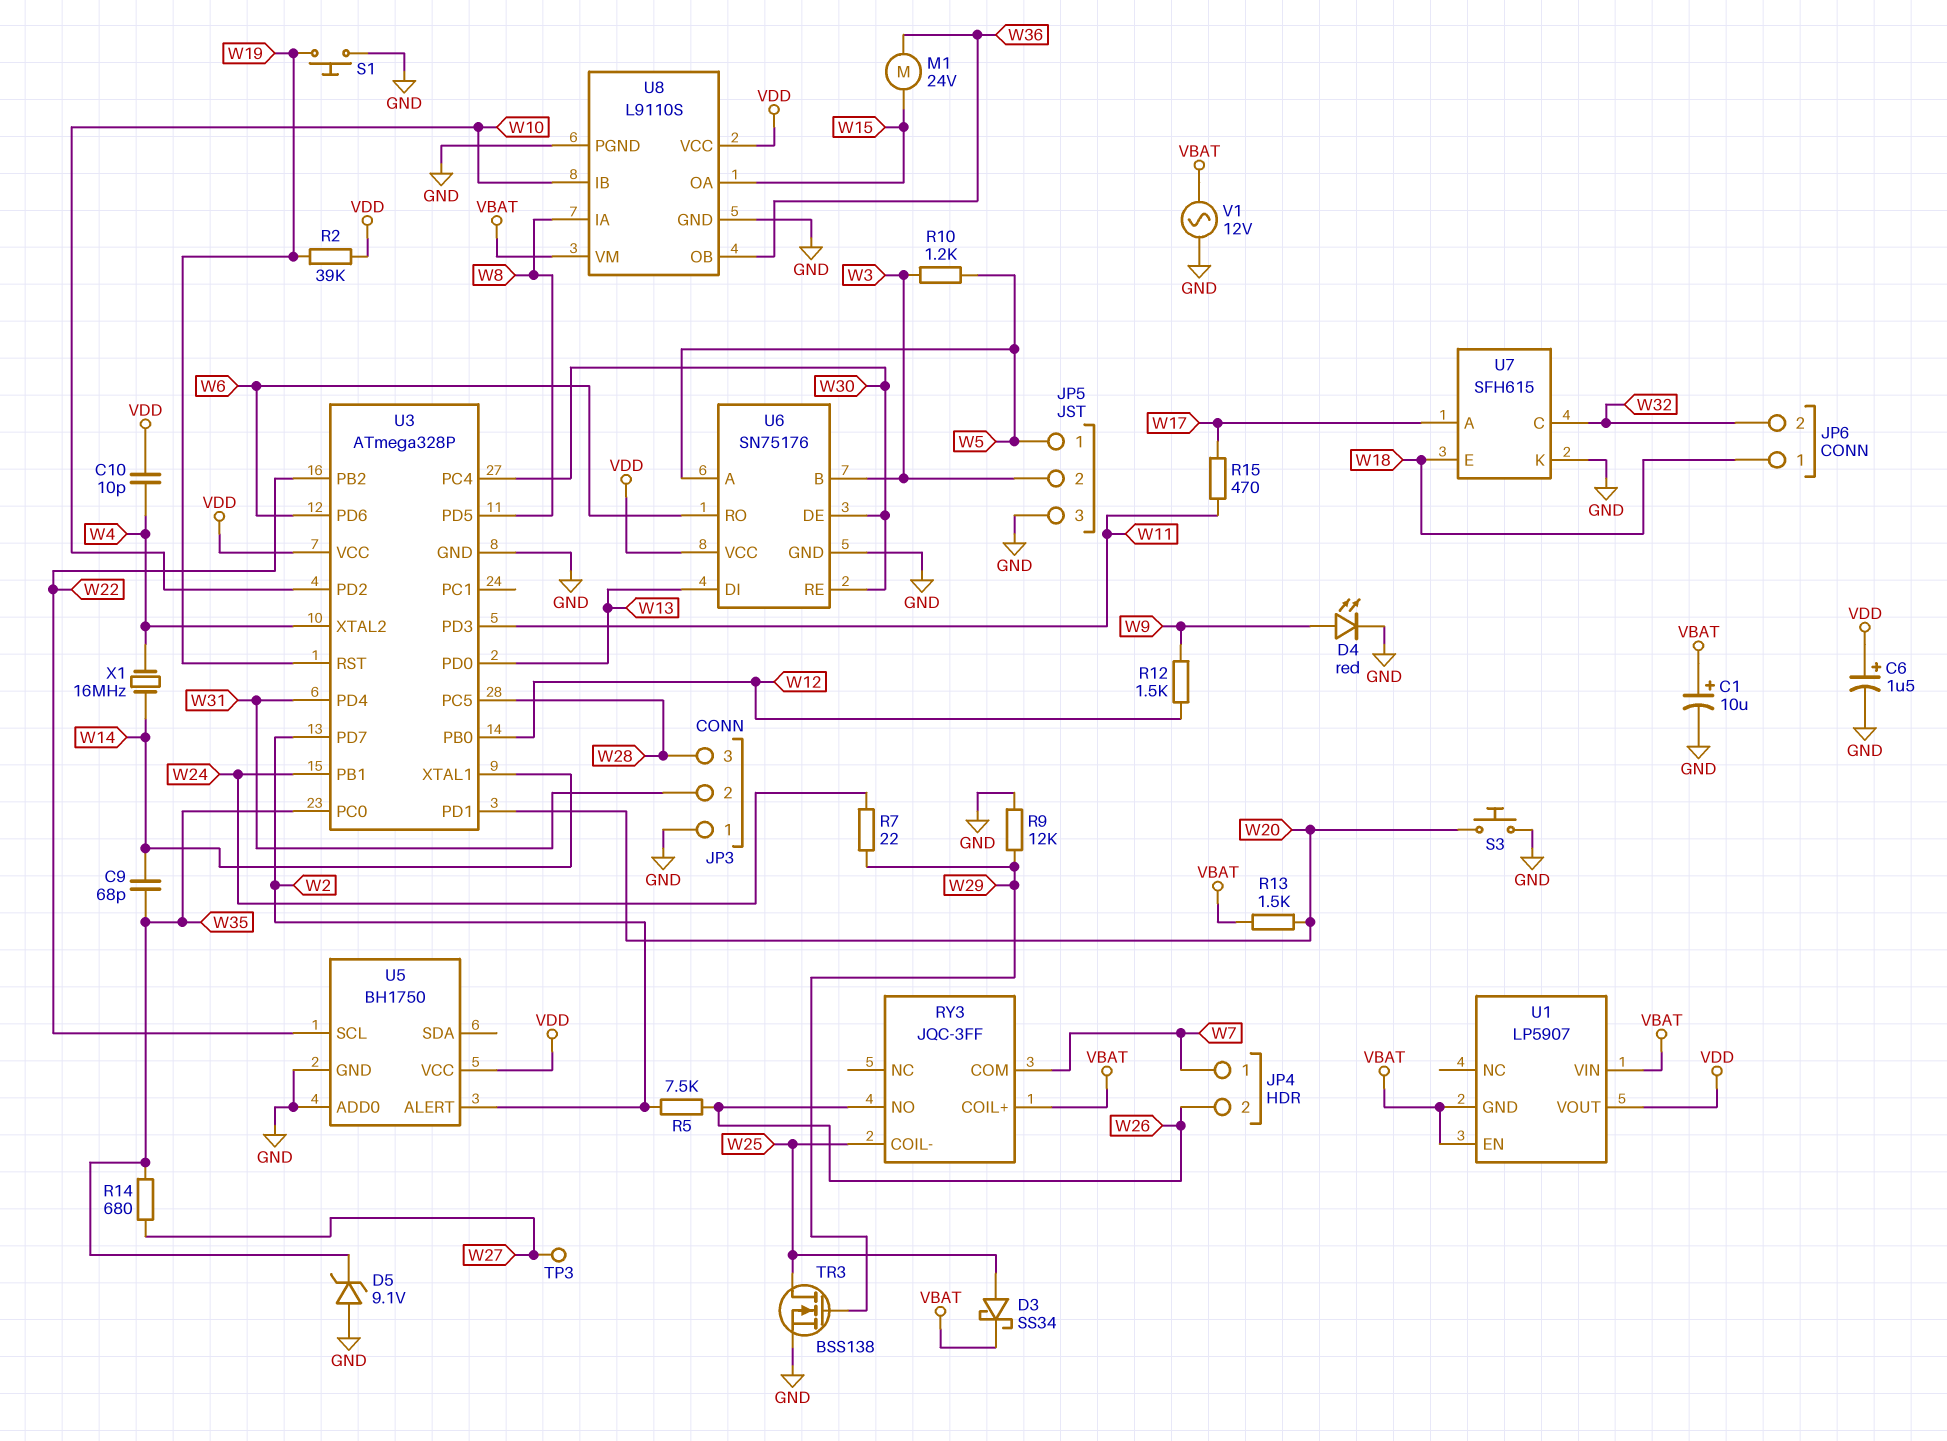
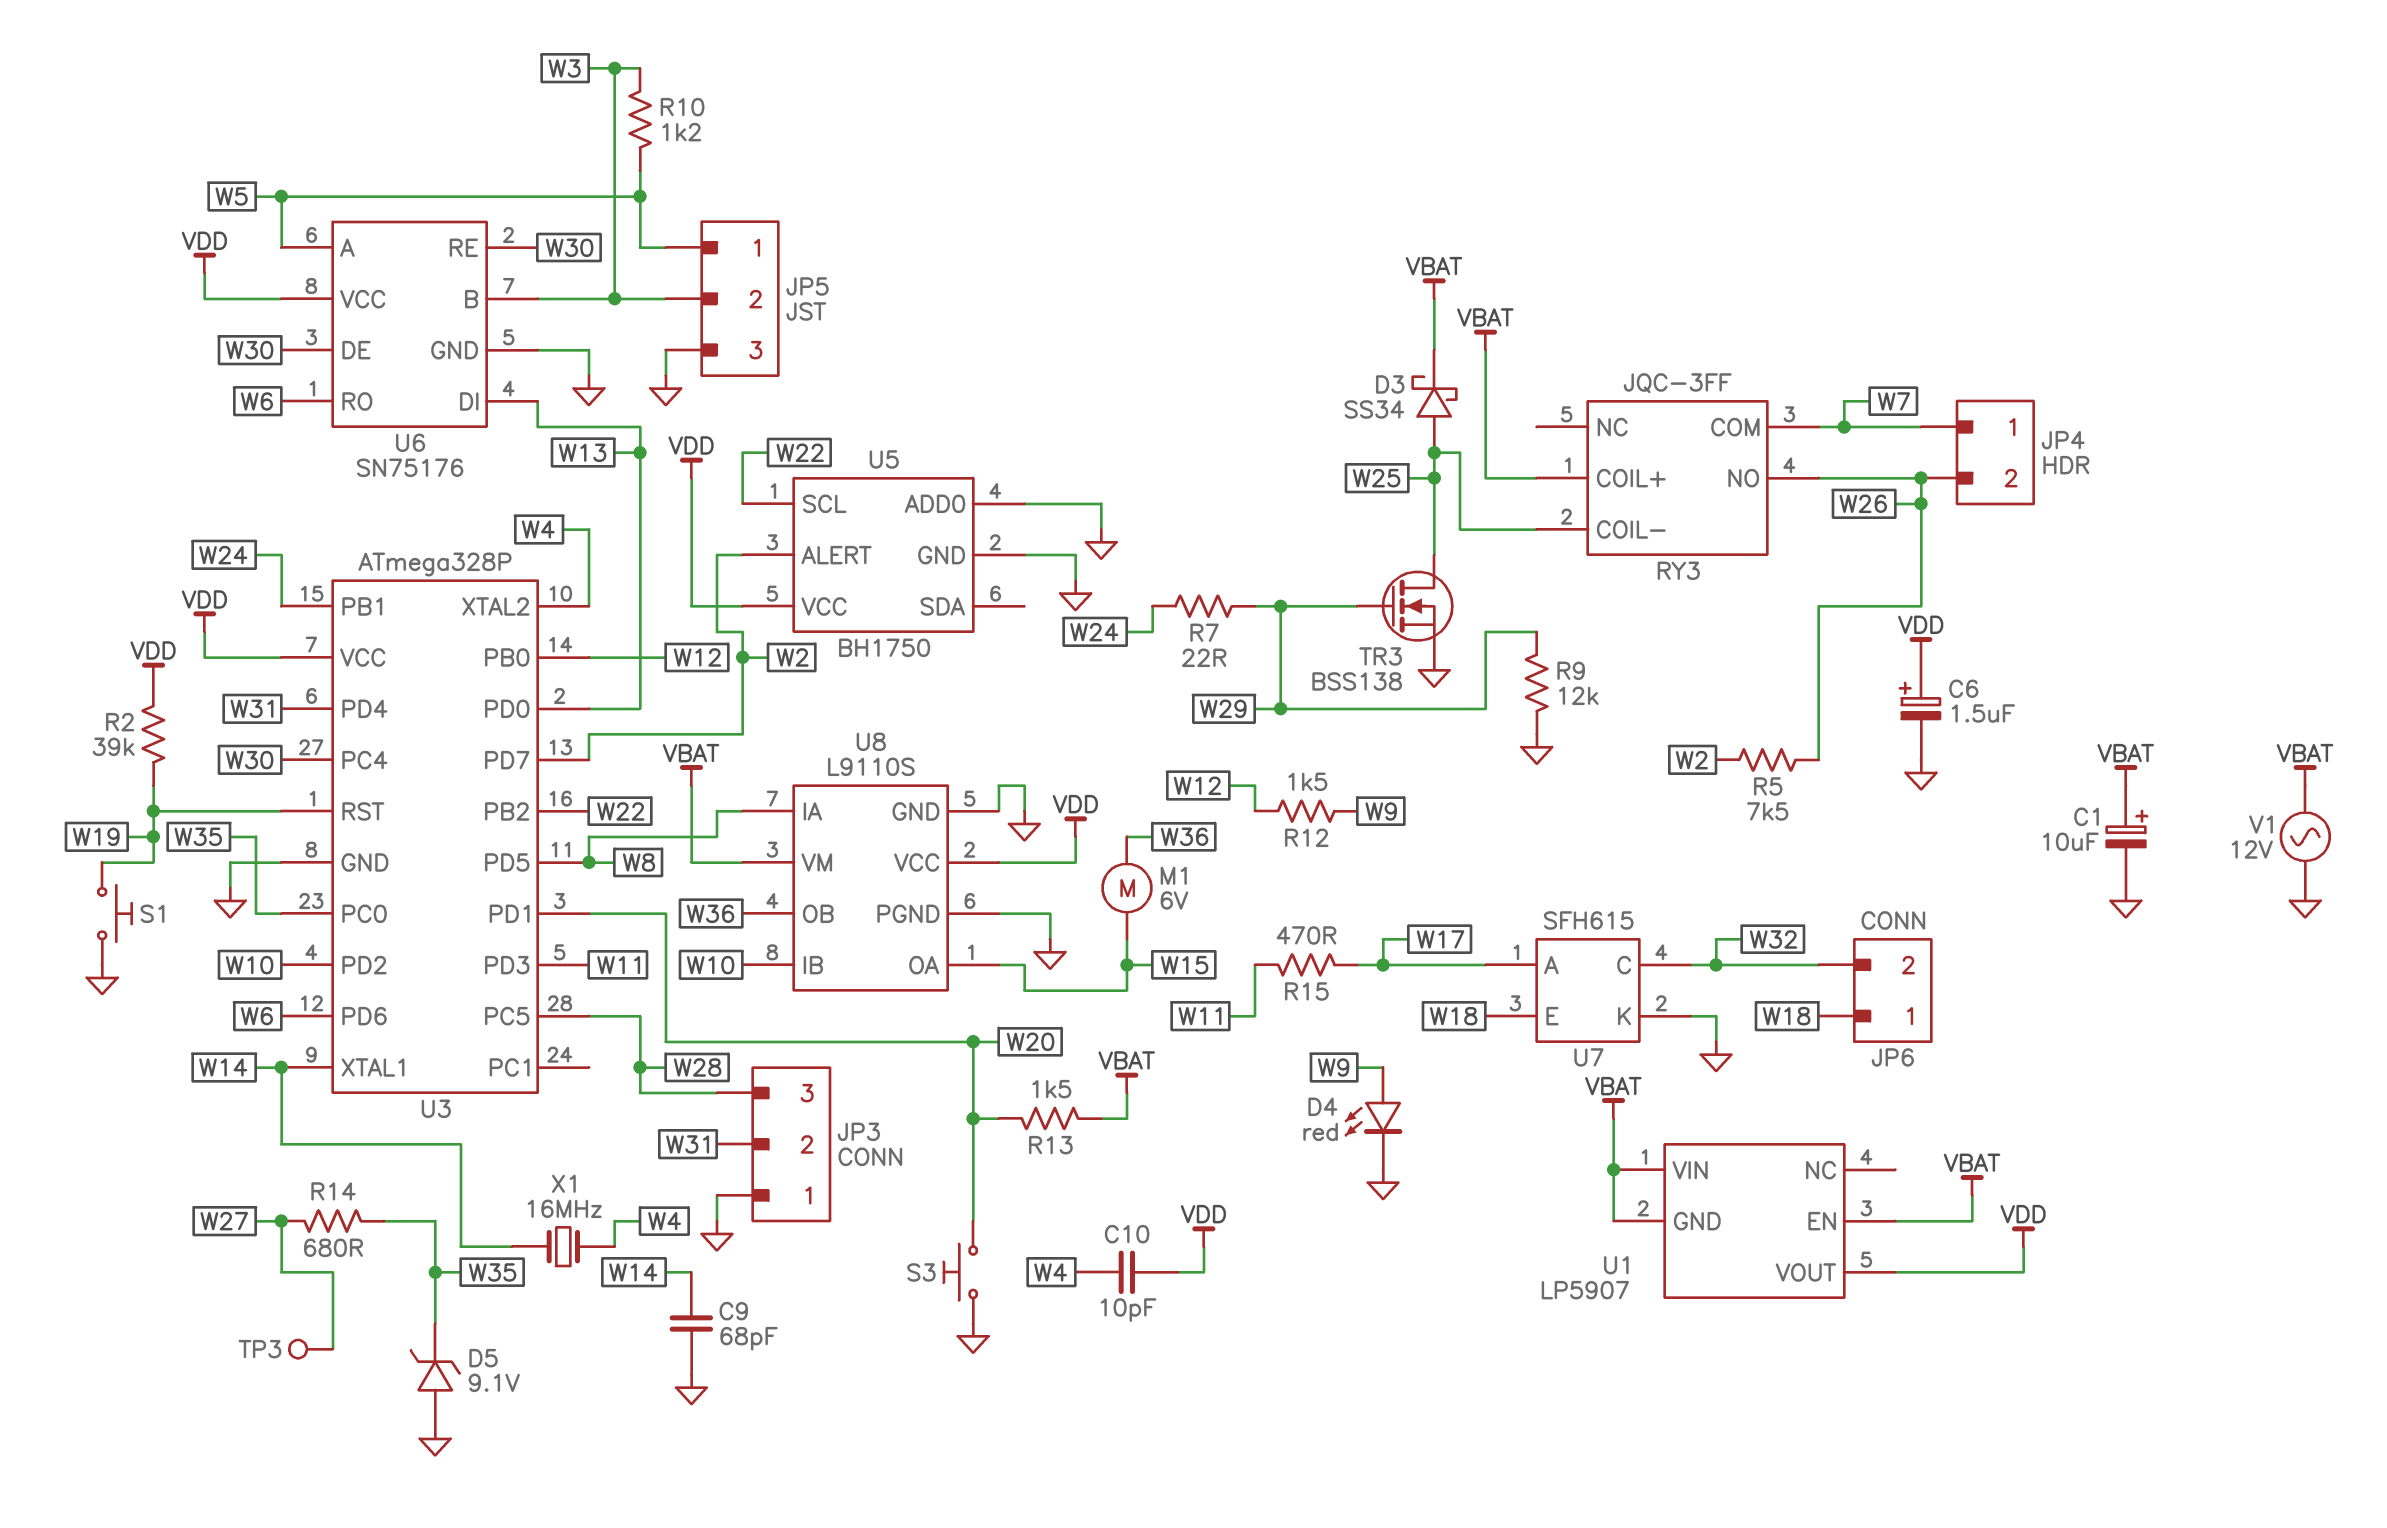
C9: 68pF (W14, W35) -> 68pF (GND, W14)
M1: motor 24V (W15, W36) -> motor 6V (W15, W36)

